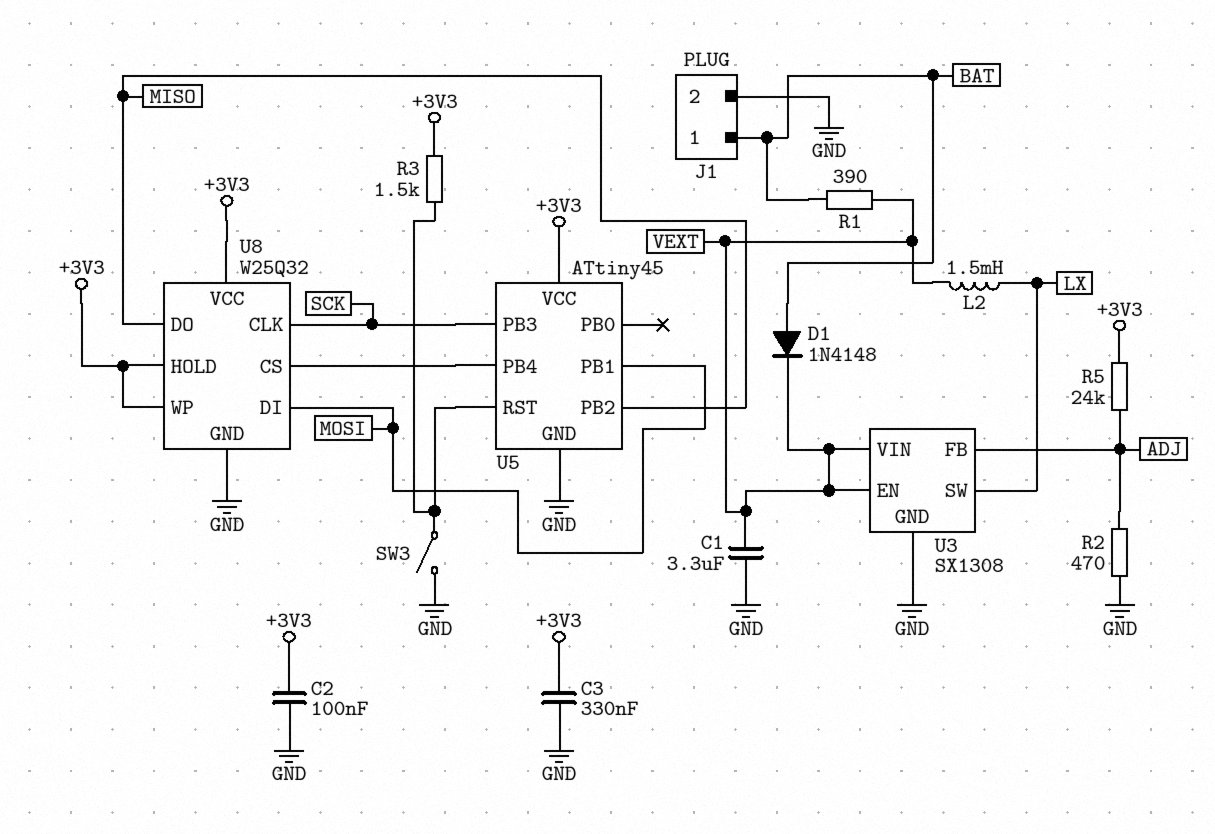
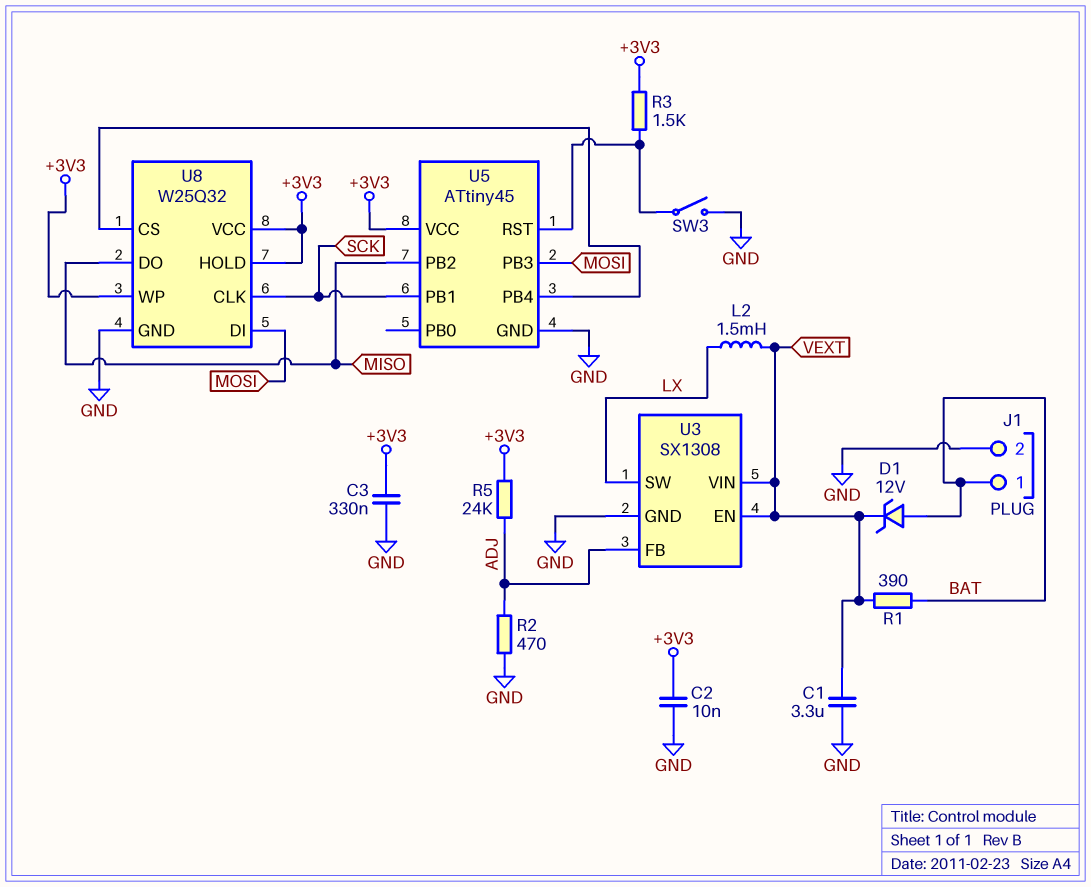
C2: 100nF (+3V3, GND) -> 10nF (+3V3, GND)
D1: diode 1N4148 (A BAT, K VEXT) -> zener 12V (A BAT, K VEXT)
U5 pin PB1: MOSI -> SCK
U5 pin PB3: SCK -> MOSI

